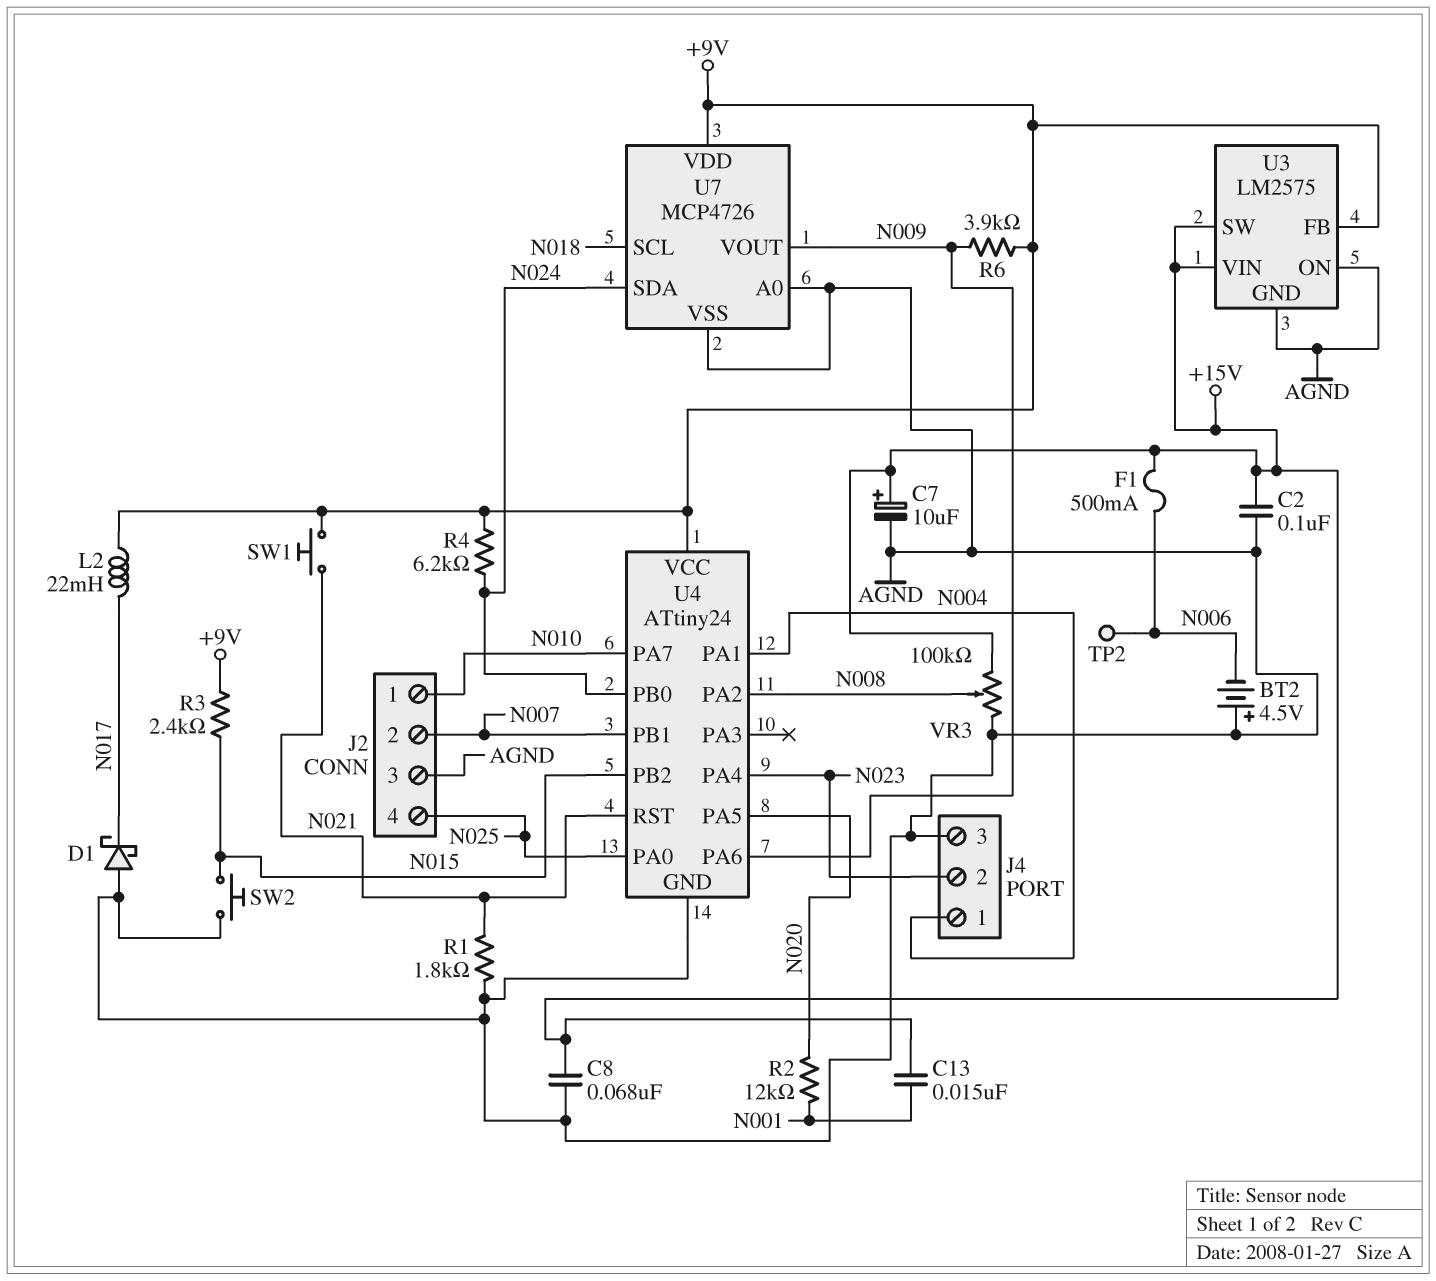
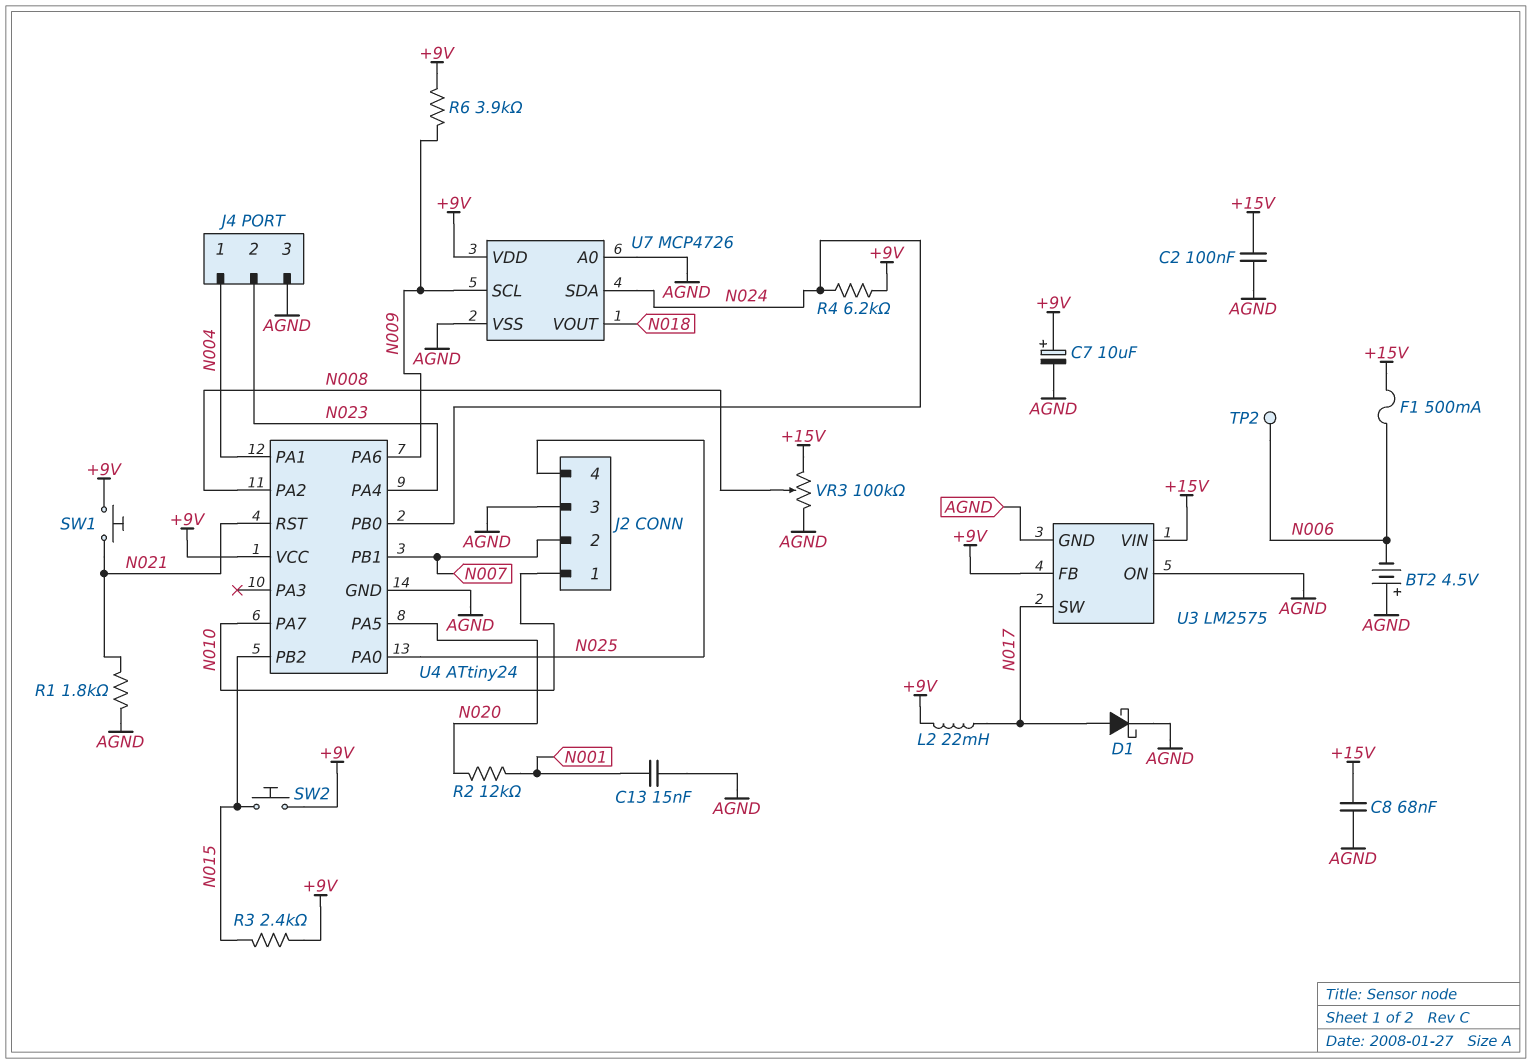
C7: 10uF (plus +15V, minus AGND) -> 10uF (plus +9V, minus AGND)
C13: 15nF (+15V, N001) -> 15nF (AGND, N001)
D1: schottky (A AGND, K N017) -> schottky (A N017, K AGND)
SW2: button (AGND, N015) -> button (+9V, N015)
U3 pin SW: +15V -> N017
U7 pin SCL: N018 -> N009
U7 pin VOUT: N009 -> N018

